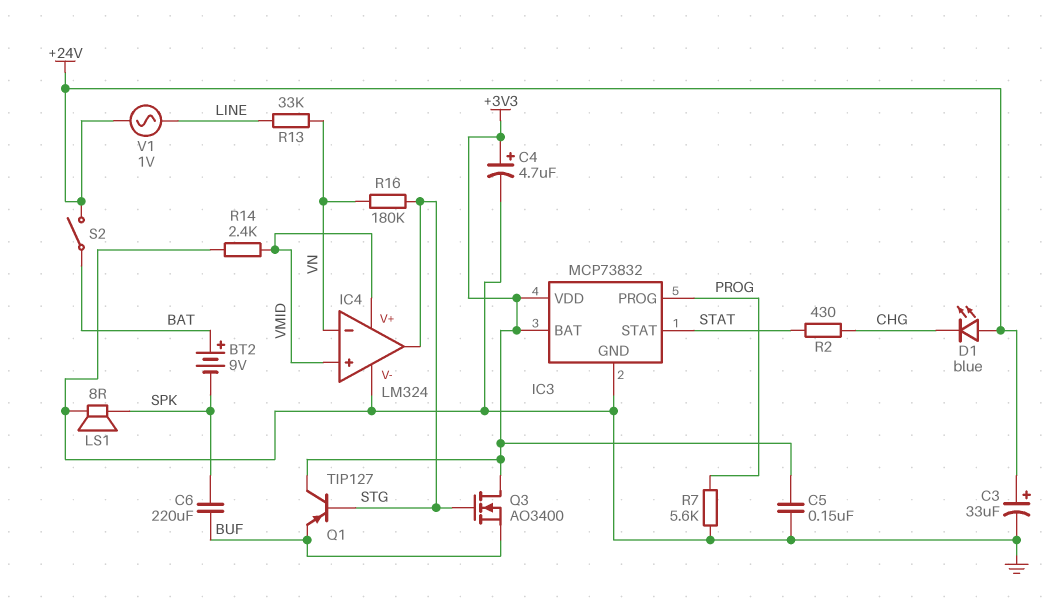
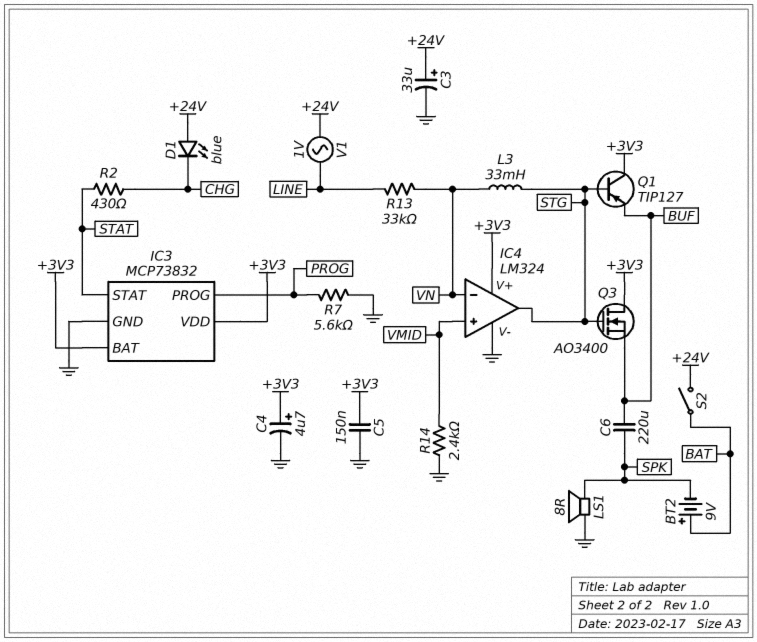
IC4 pin V+: VMID -> +3V3
L3: none -> 33mH (STG, VN)
R16: 180k (STG, VN) -> none

